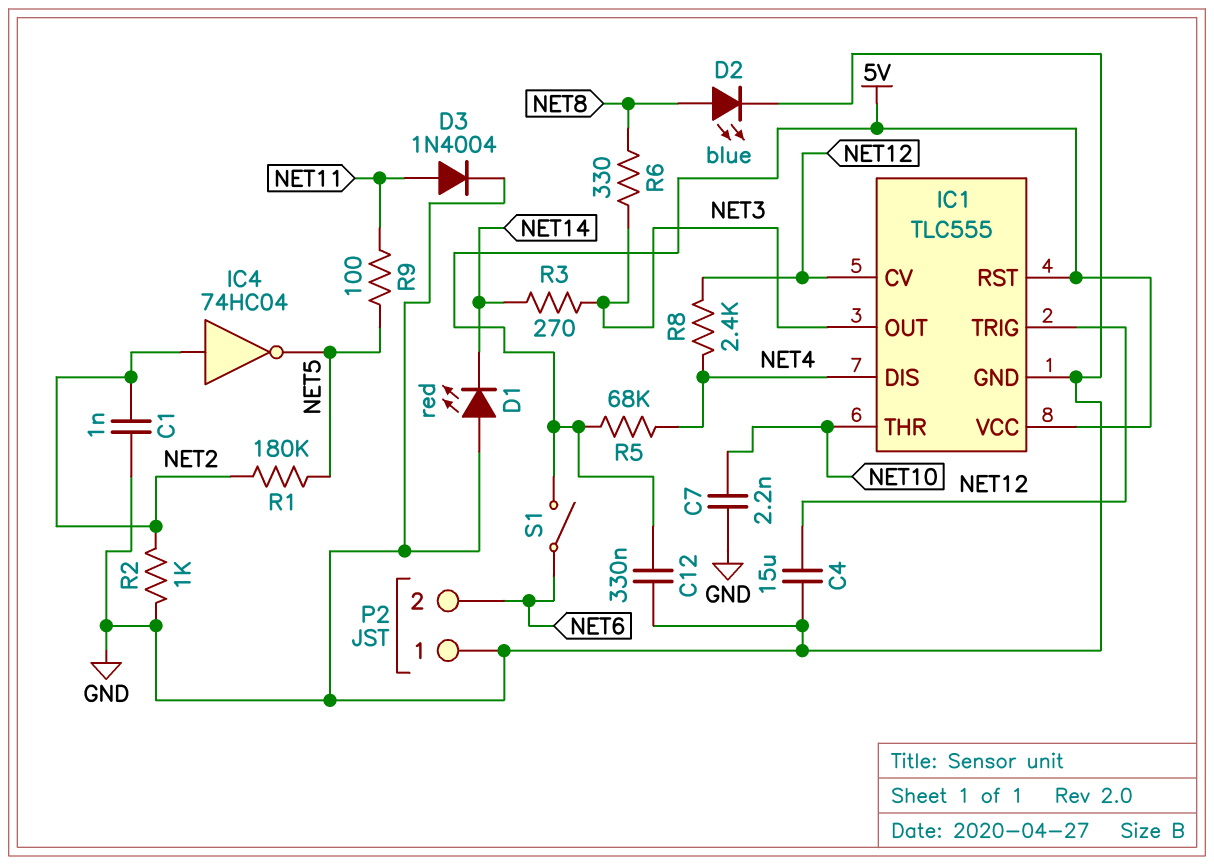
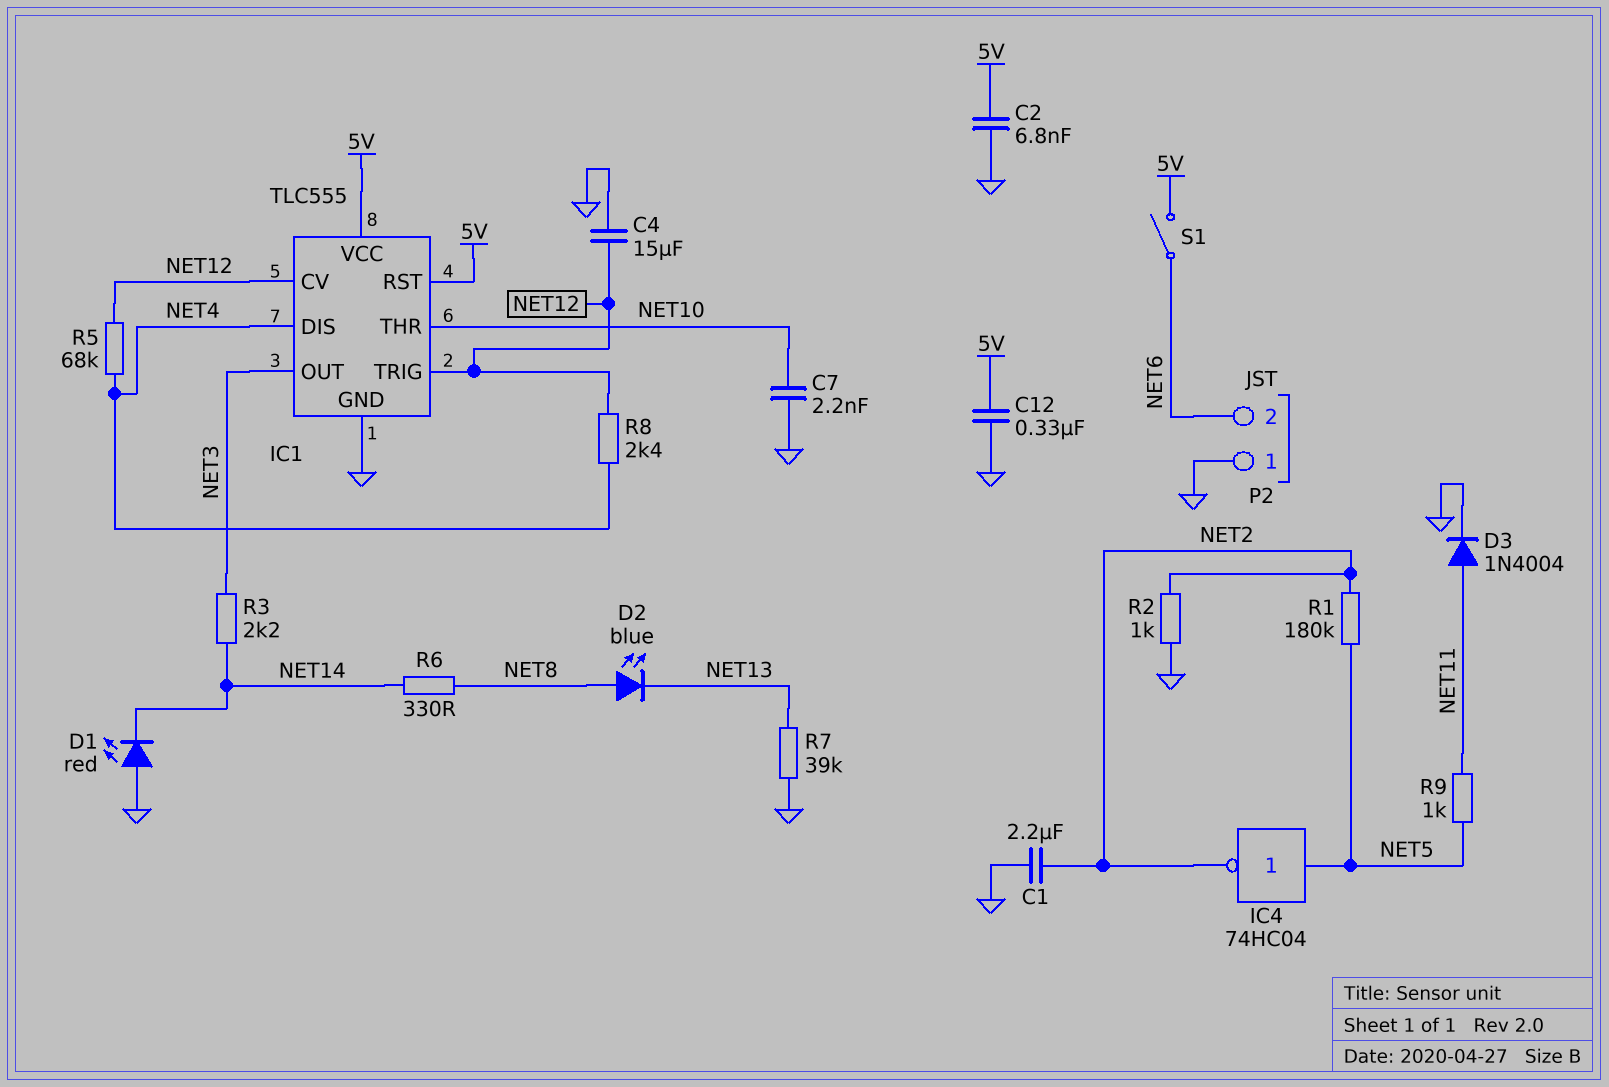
C1: 1nF (GND, NET2) -> 2.2uF (GND, NET2)
C2: none -> 6.8nF (5V, GND)
D2: LED blue (A NET8, K GND) -> LED blue (A NET8, K NET13)
IC4: NOT 74HC04 (in NET2, out NET5) -> NOT 74HC04 (in NET5, out NET2)
R3: 270 (NET3, NET14) -> 2.2k (NET3, NET14)
R5: 68k (5V, NET4) -> 68k (NET4, NET12)
R6: 330 (NET3, NET8) -> 330 (NET8, NET14)
R7: none -> 39k (GND, NET13)
R9: 100 (NET5, NET11) -> 1k (NET5, NET11)

